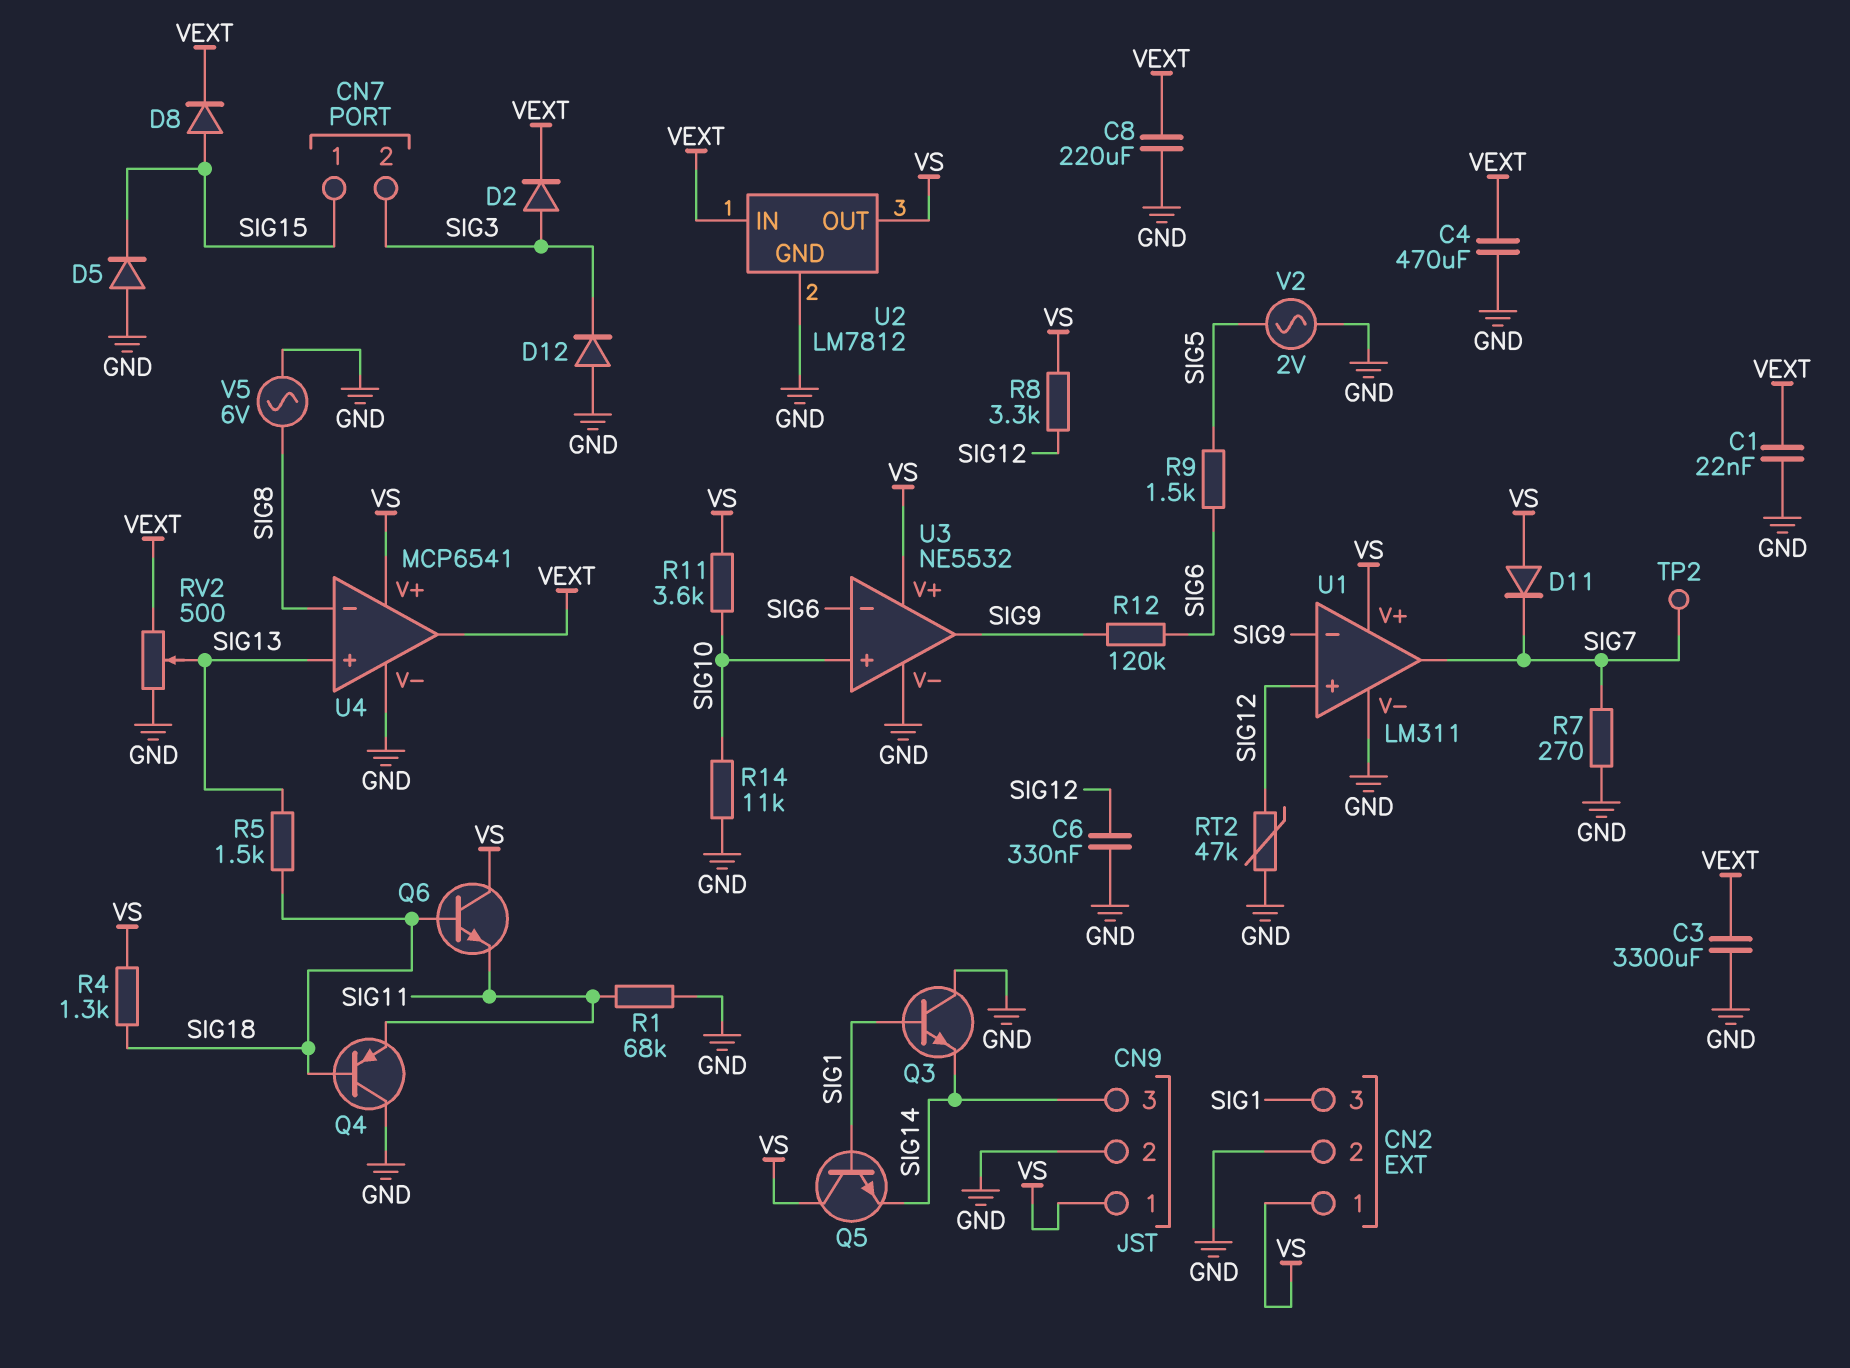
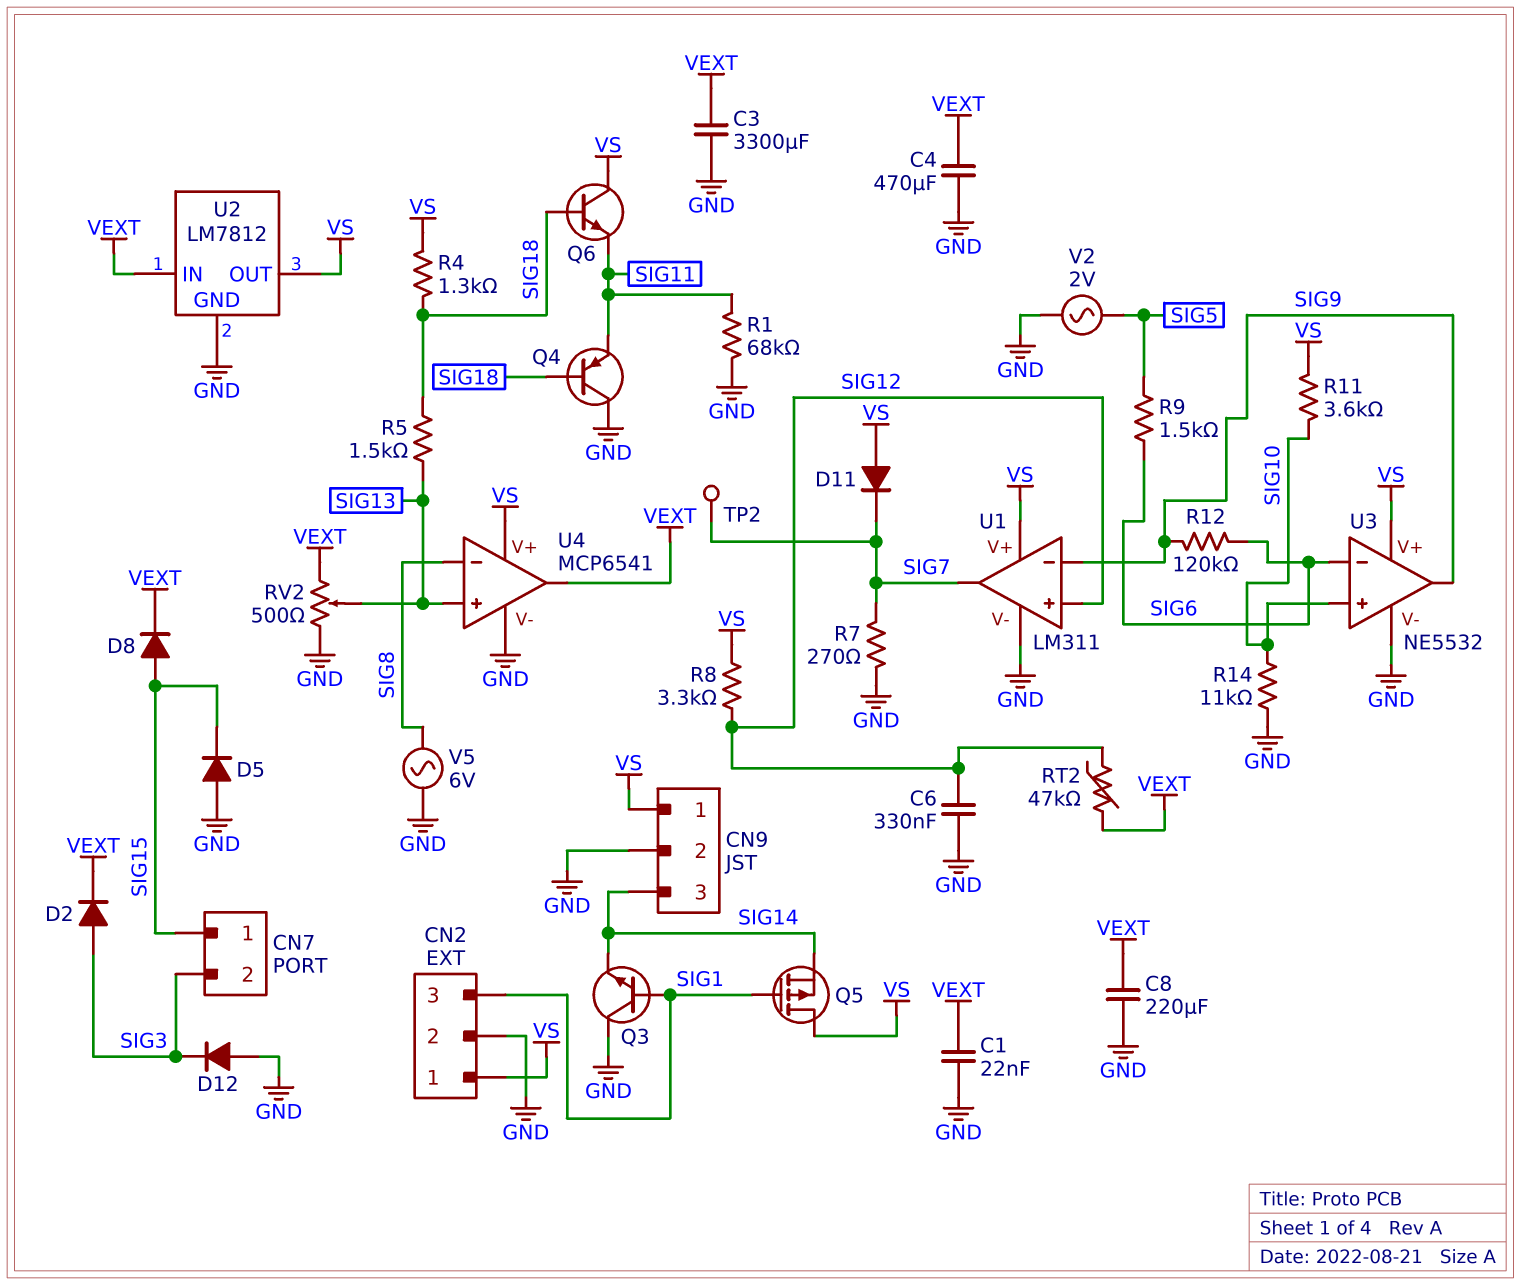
Q5: NPN (B SIG1, C VS, E SIG14) -> PMOS (G SIG1, D VS, S SIG14)
RT2: 47k (GND, SIG12) -> 47k (SIG12, VEXT)

